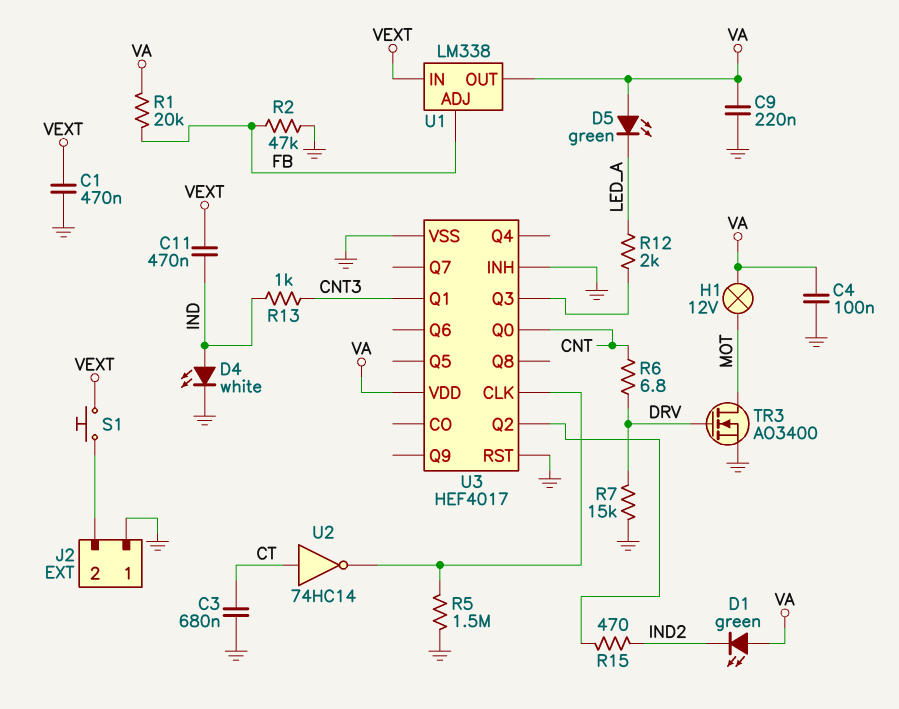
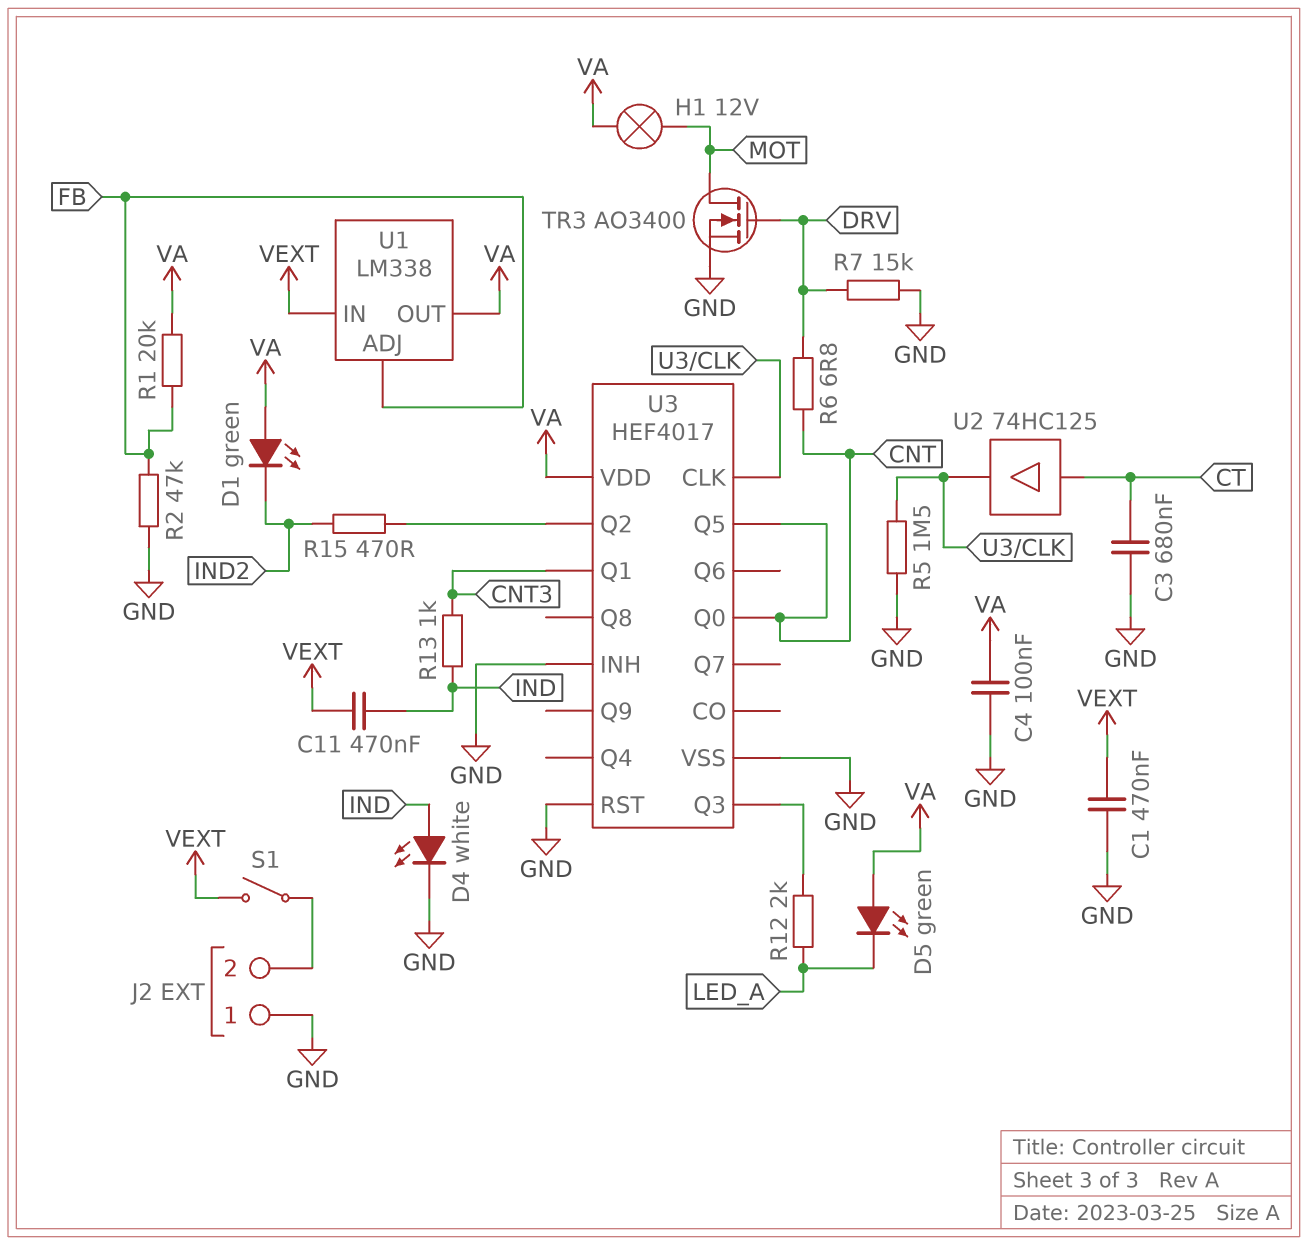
C9: 220nF (GND, VA) -> none
S1: button (J2/2, VEXT) -> switch (J2/2, VEXT)
U2: NOT 74HC14 (in CT, out U3/CLK) -> buffer 74HC125 (in CT, out U3/CLK)
U3 pin Q5: none -> CNT

